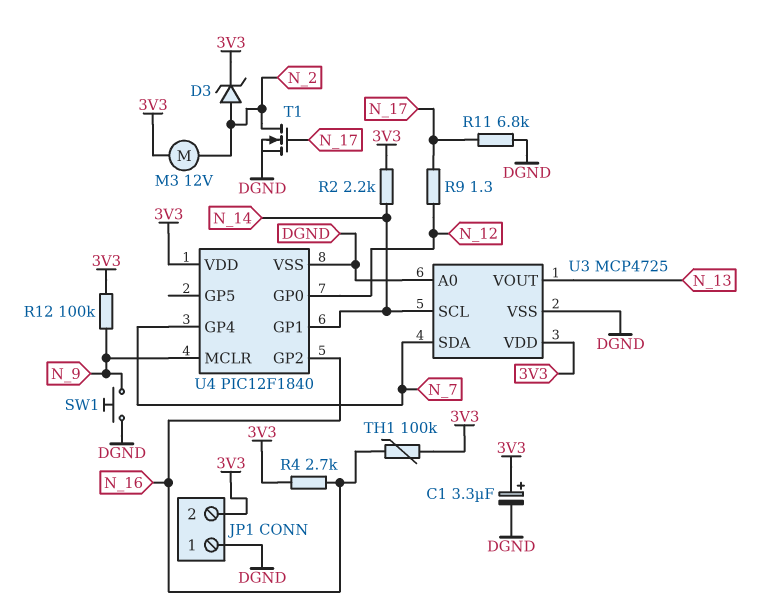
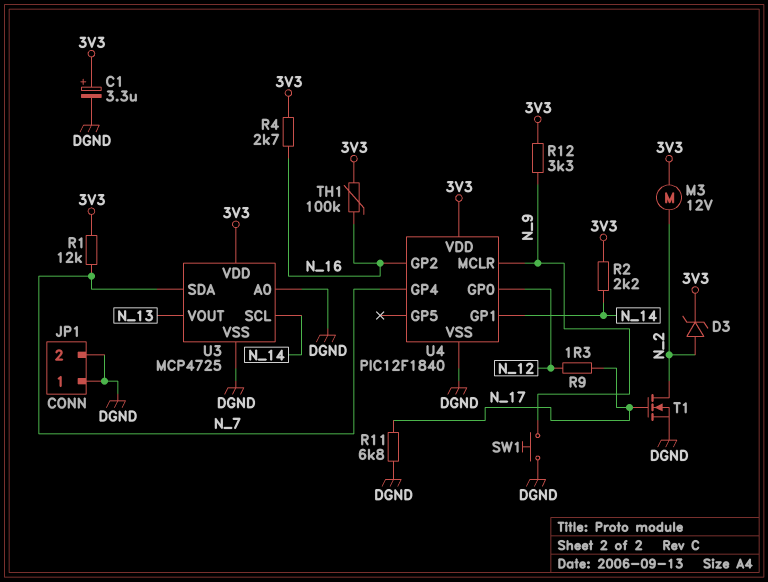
JP1 pin 2: 3V3 -> DGND
R1: none -> 12k (3V3, N_7)
R12: 100k (3V3, N_9) -> 3.3k (3V3, N_9)

